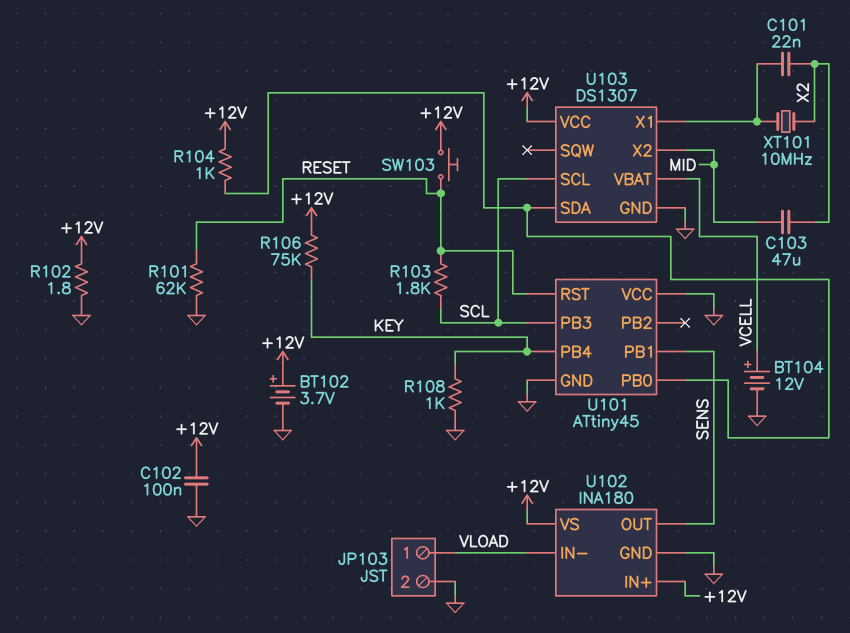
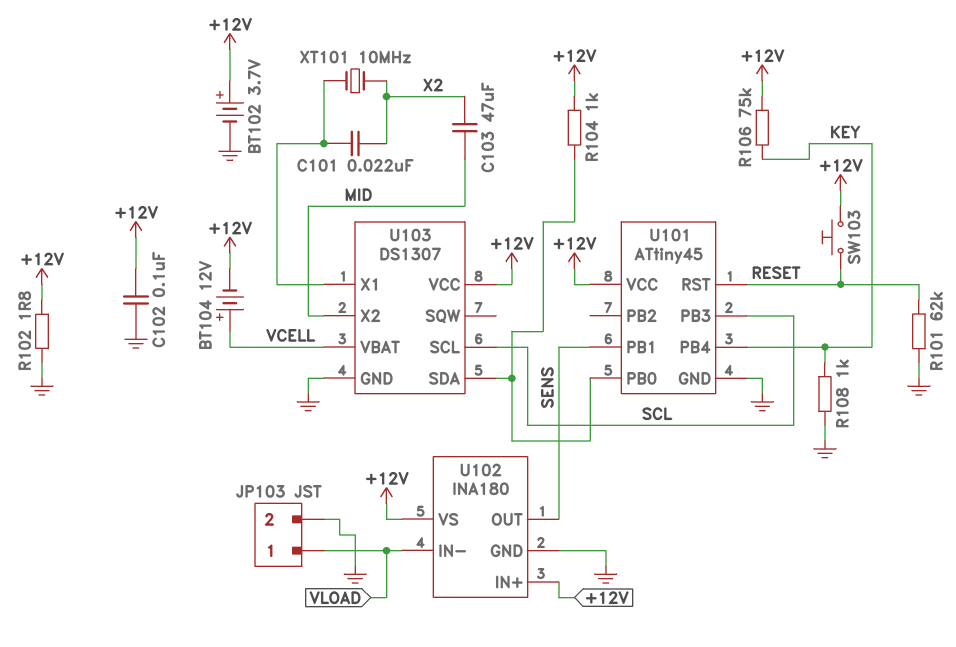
BT104: 12V (plus VCELL, minus GND) -> 12V (plus VCELL, minus +12V)
R103: 1.8k (RESET, SCL) -> none
U101 pin VCC: GND -> +12V

